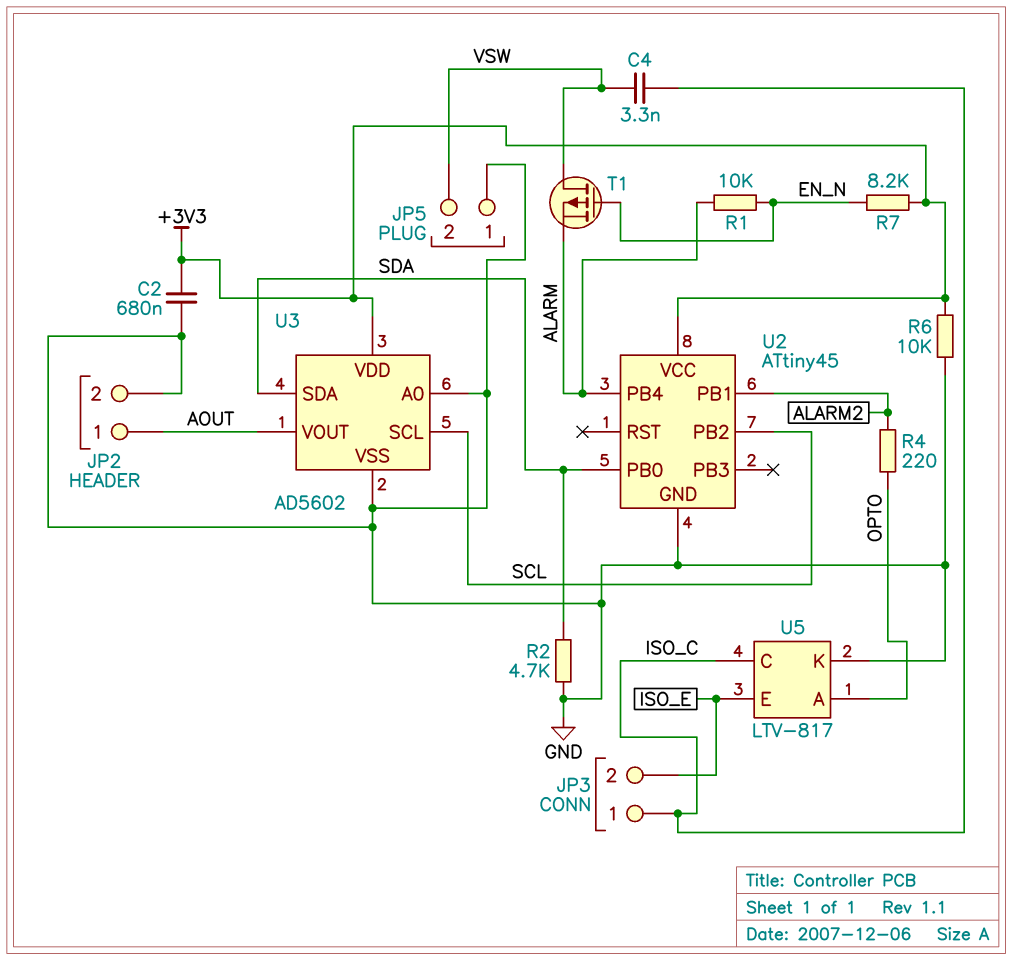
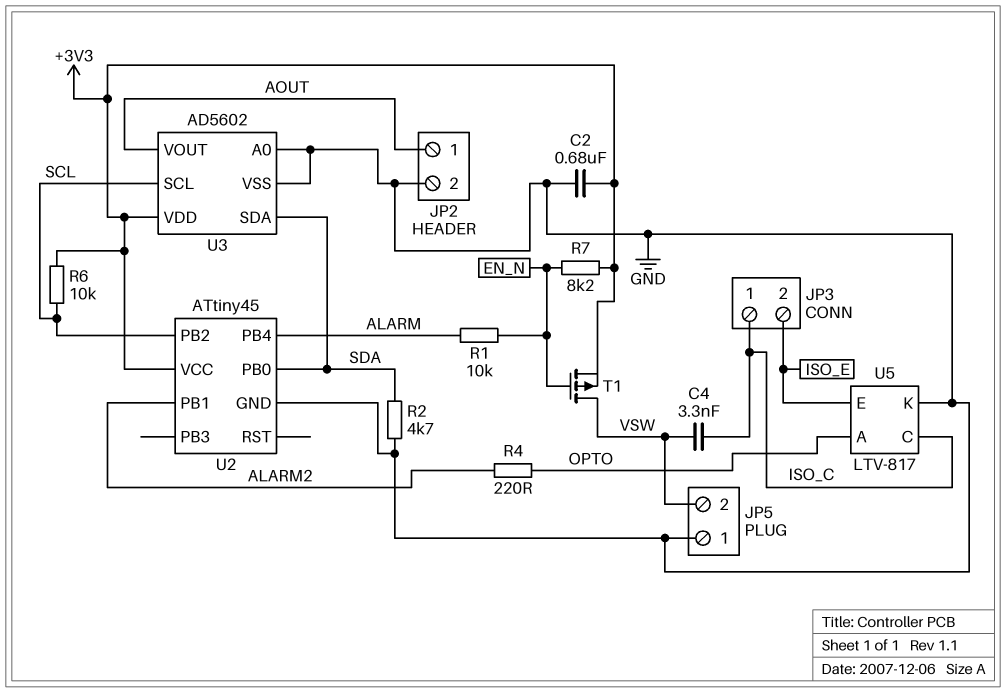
R6: 10k (+3V3, GND) -> 10k (+3V3, SCL)
T1: PMOS (G EN_N, D VSW, S ALARM) -> PMOS (G EN_N, D VSW, S +3V3)

